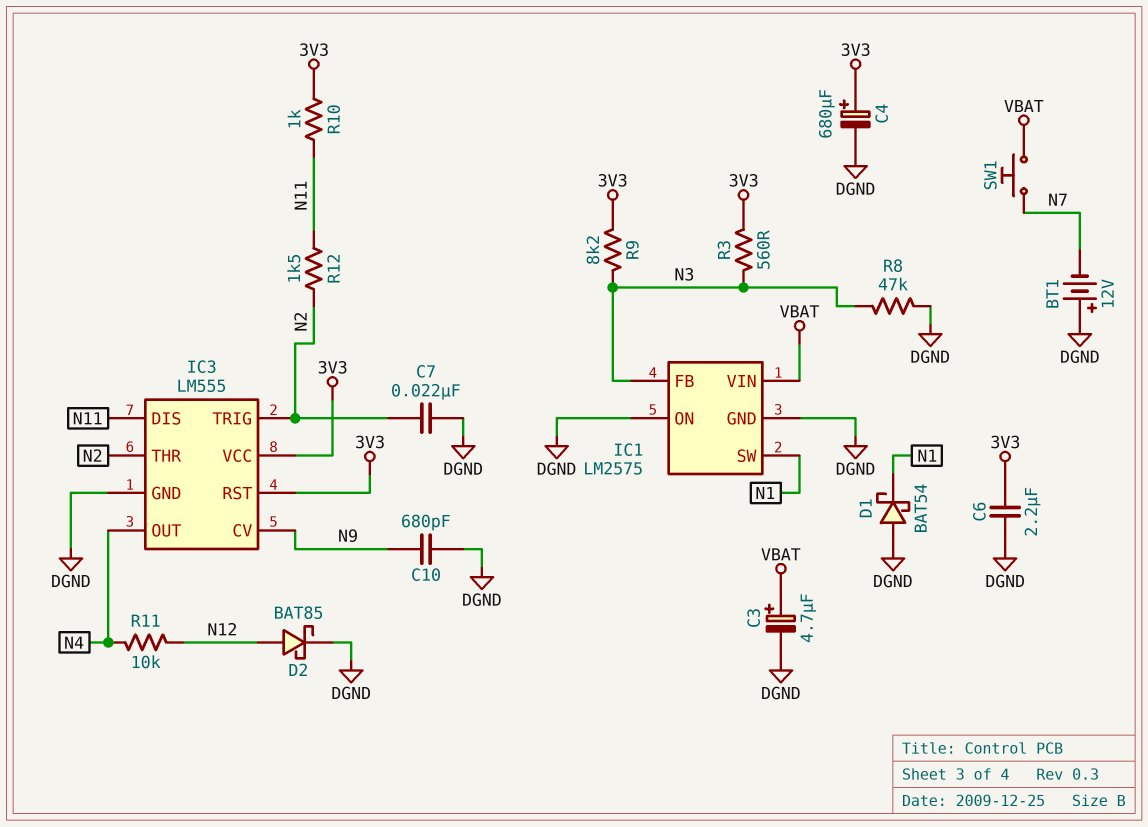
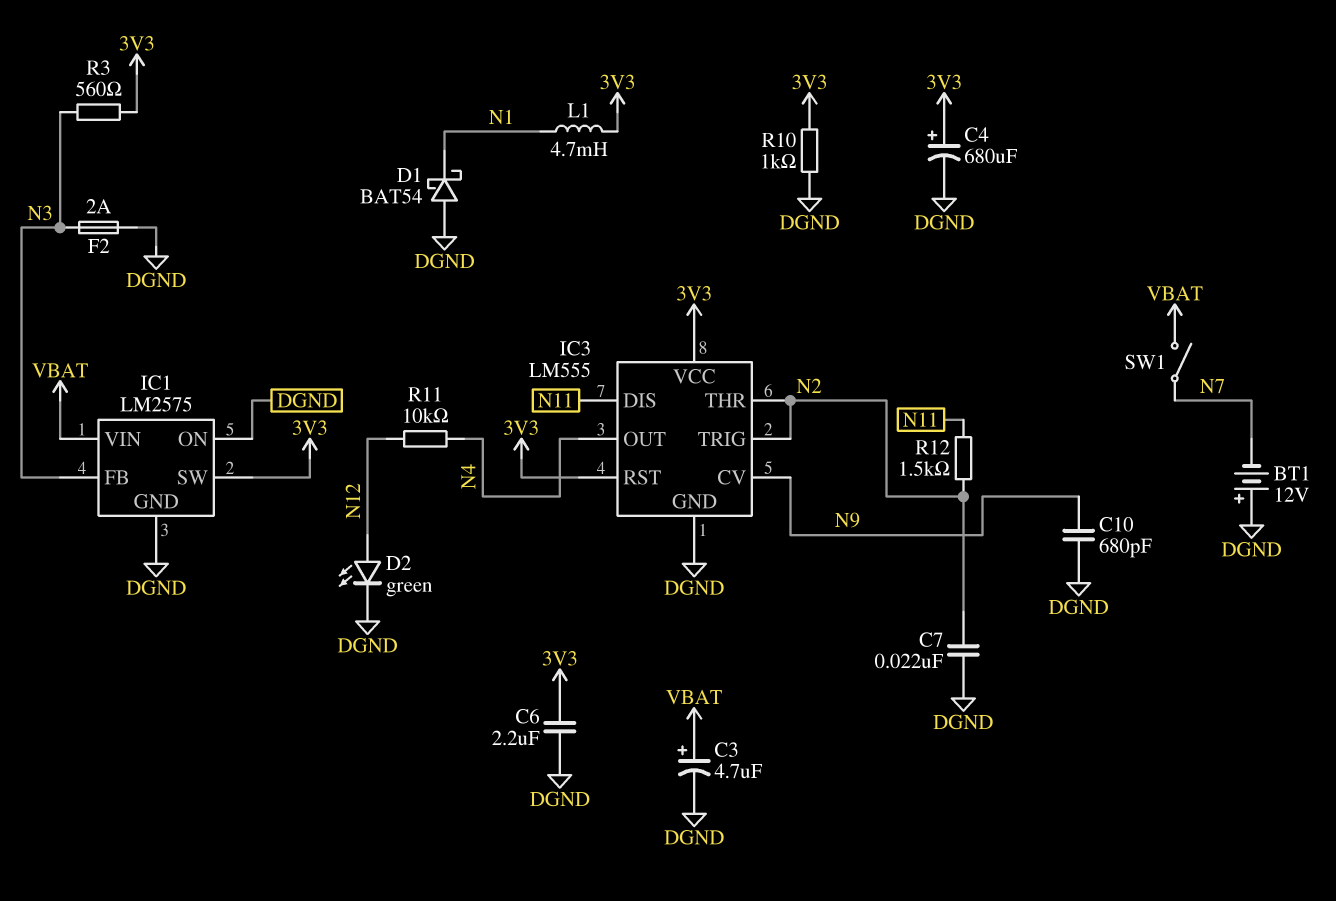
D2: schottky BAT85 (A N12, K DGND) -> LED green (A N12, K DGND)
F2: none -> 2A (DGND, N3)
IC1 pin SW: N1 -> 3V3
L1: none -> 4.7mH (3V3, N1)
R8: 47k (DGND, N3) -> none
R9: 8.2k (3V3, N3) -> none
R10: 1k (3V3, N11) -> 1k (3V3, DGND)
SW1: button (N7, VBAT) -> switch (N7, VBAT)

